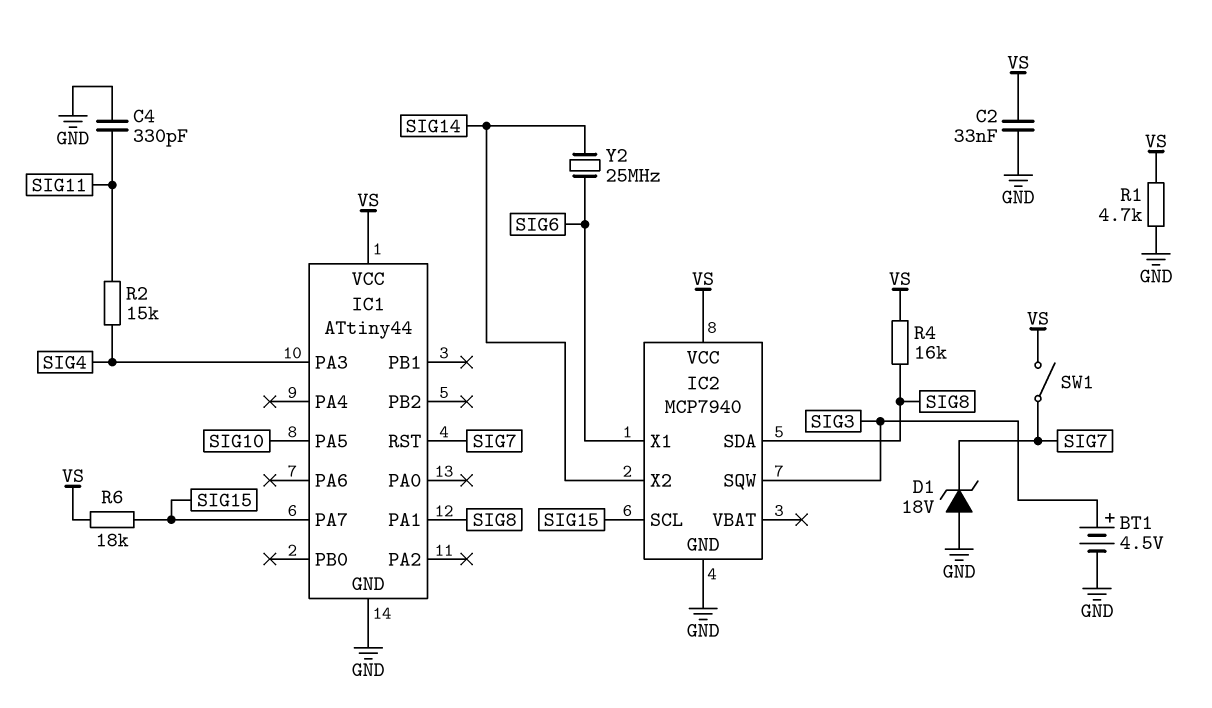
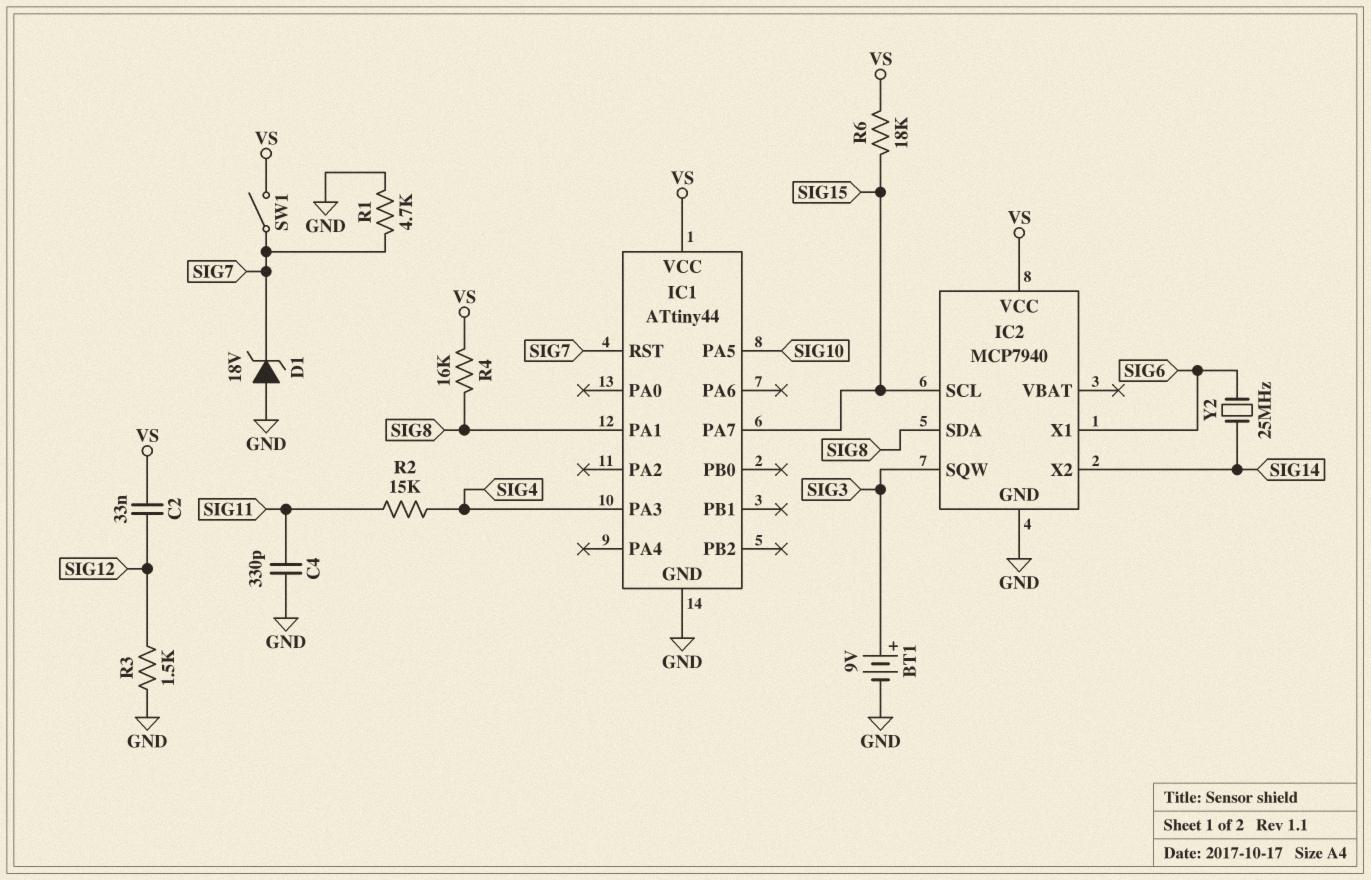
BT1: 4.5V (plus SIG3, minus GND) -> 9V (plus SIG3, minus GND)
C2: 33nF (GND, VS) -> 33nF (SIG12, VS)
R1: 4.7k (GND, VS) -> 4.7k (GND, SIG7)
R3: none -> 1.5k (GND, SIG12)

